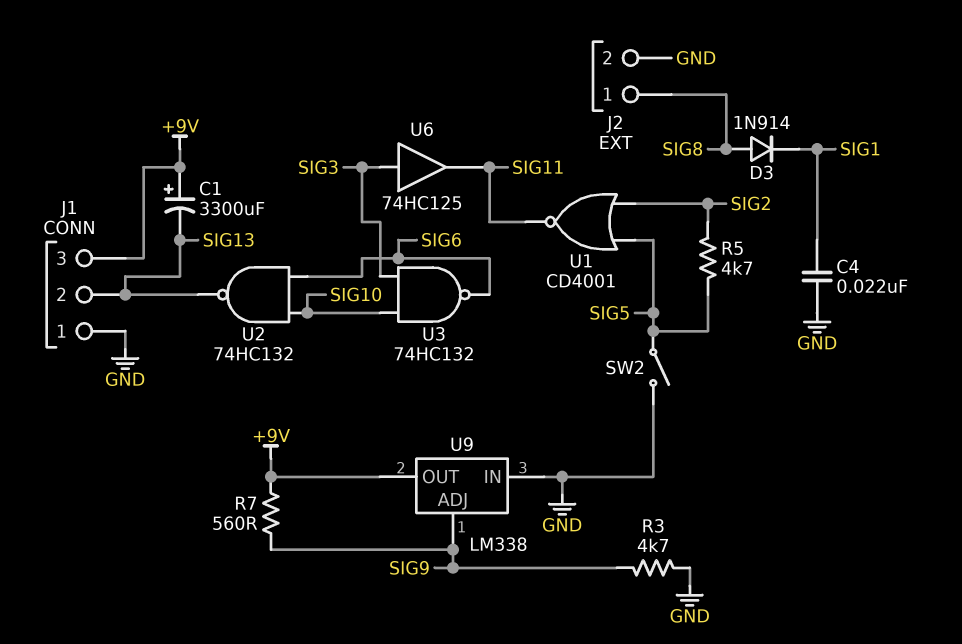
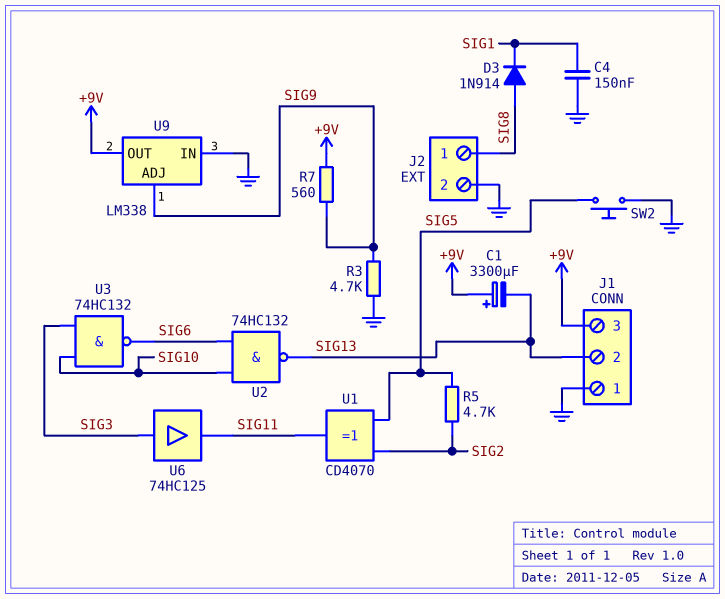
C4: 22nF (GND, SIG1) -> 150nF (GND, SIG1)
SW2: switch (GND, SIG5) -> button (GND, SIG5)
U1: NOR CD4001 (in SIG2, in SIG5, out SIG11) -> XOR CD4070 (in SIG2, in SIG5, out SIG11)

